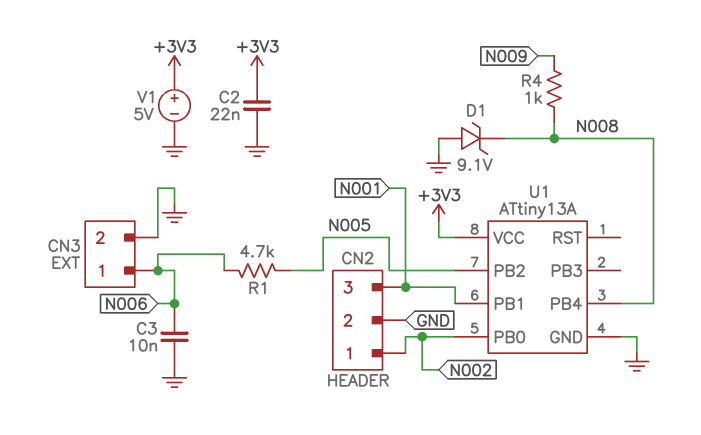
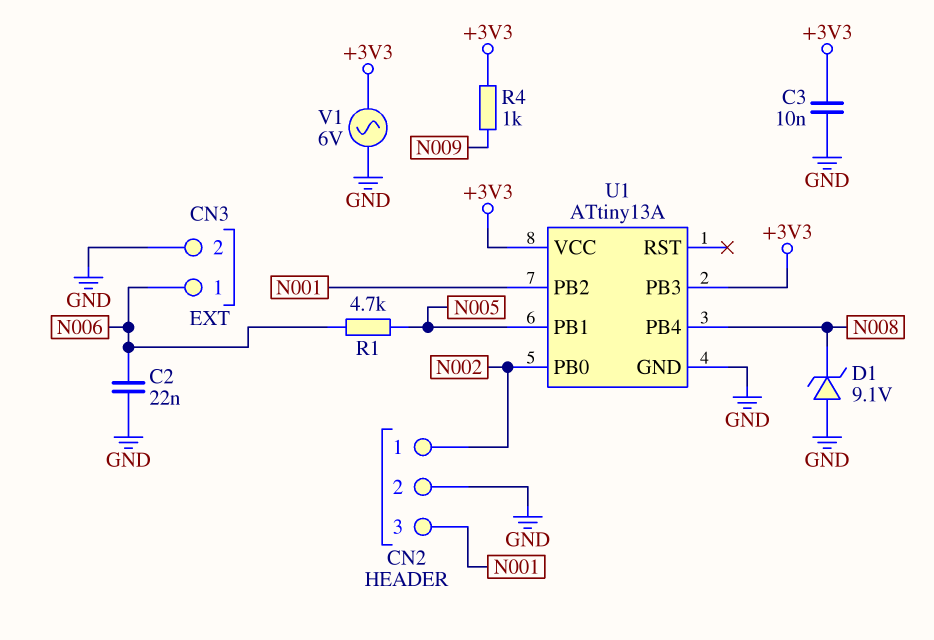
C2: 22nF (+3V3, GND) -> 22nF (GND, N006)
C3: 10nF (GND, N006) -> 10nF (+3V3, GND)
R4: 1k (N008, N009) -> 1k (+3V3, N009)
U1 pin PB1: N001 -> N005
U1 pin PB2: N005 -> N001
U1 pin PB3: none -> +3V3
V1: 5V (plus +3V3, minus GND) -> AC 6V (+3V3, GND)

